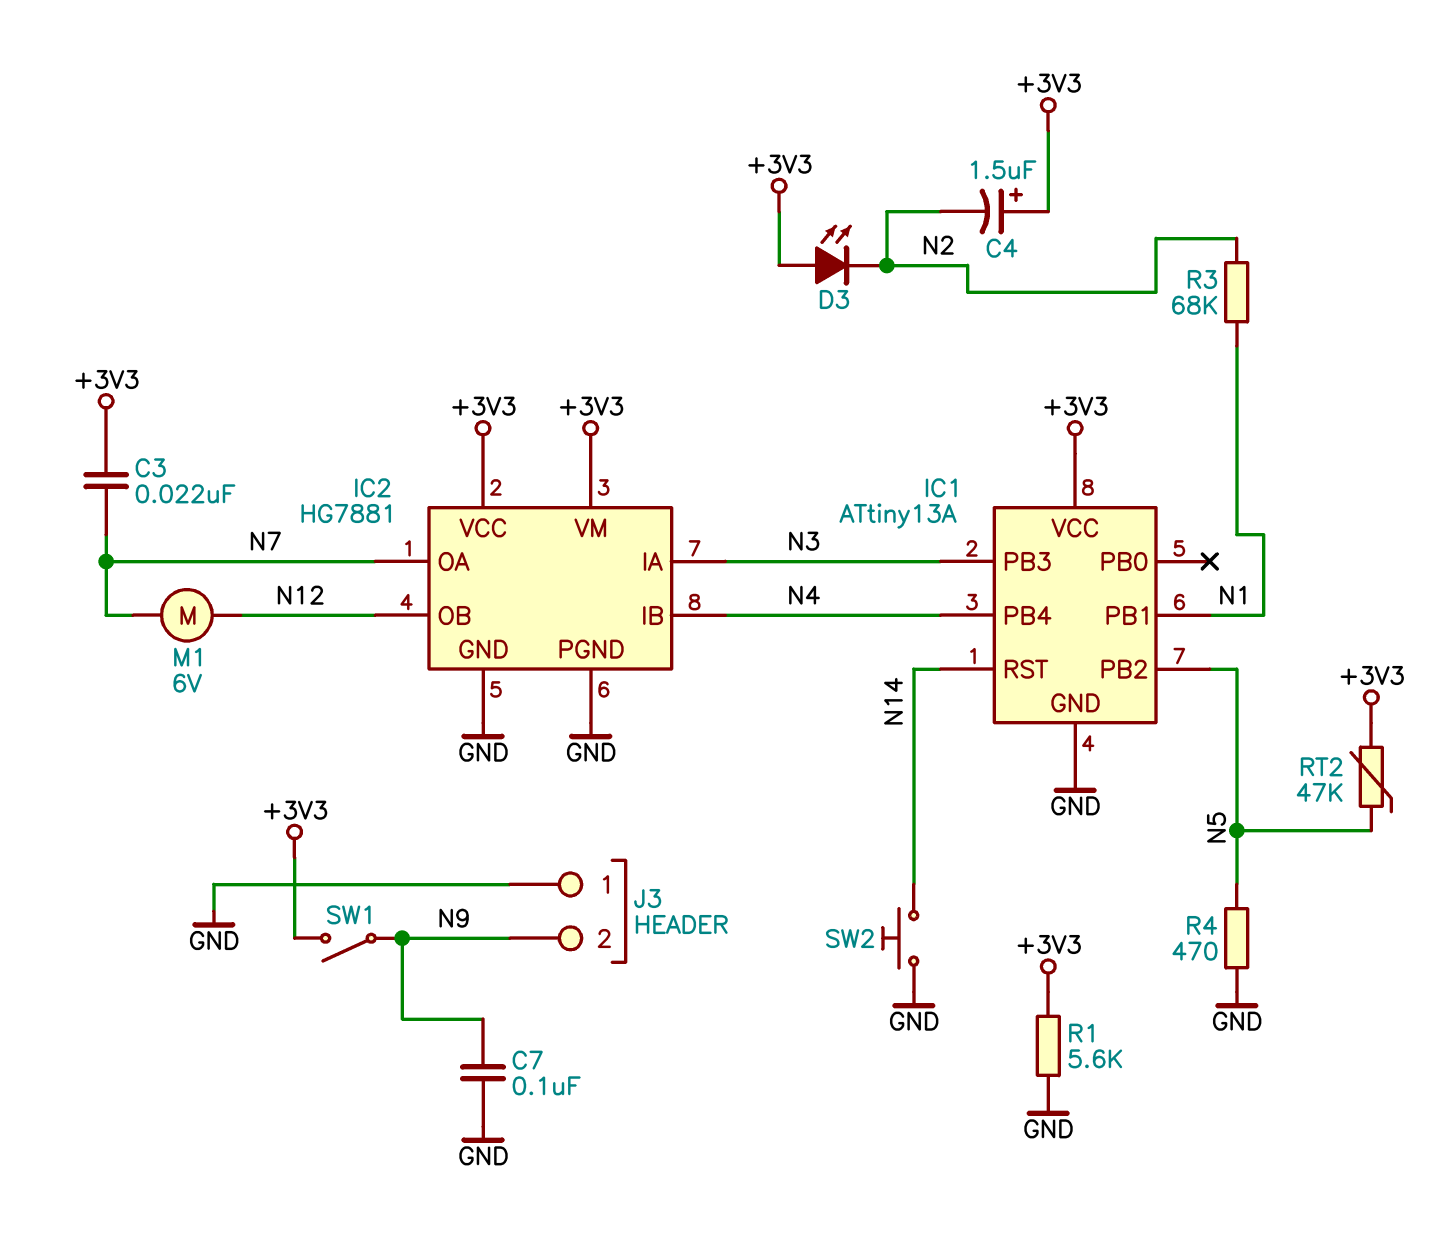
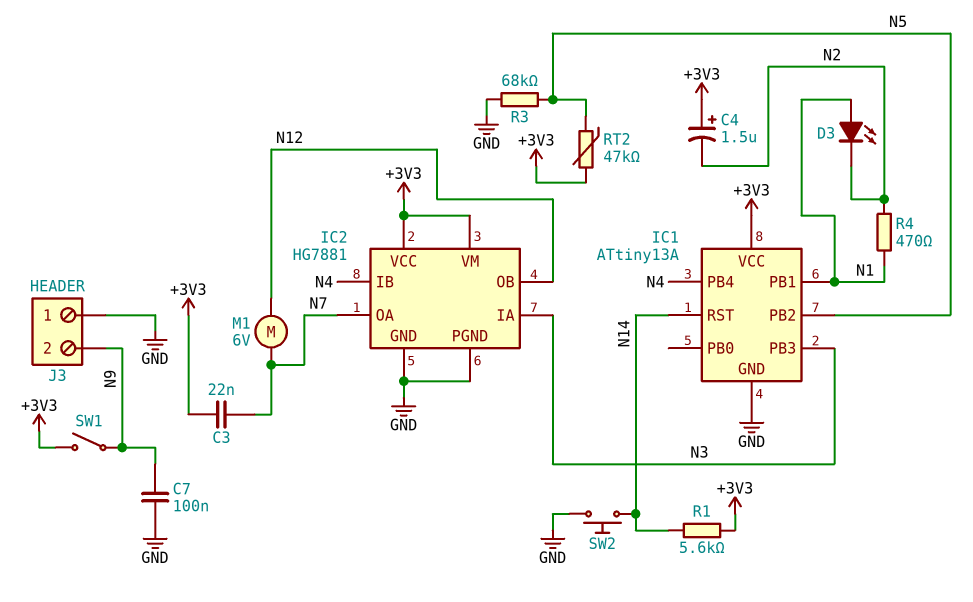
D3: LED (A +3V3, K N2) -> LED (A N1, K N2)
R1: 5.6k (+3V3, GND) -> 5.6k (+3V3, N14)
R3: 68k (N1, N2) -> 68k (GND, N5)
R4: 470 (GND, N5) -> 470 (N1, N2)

